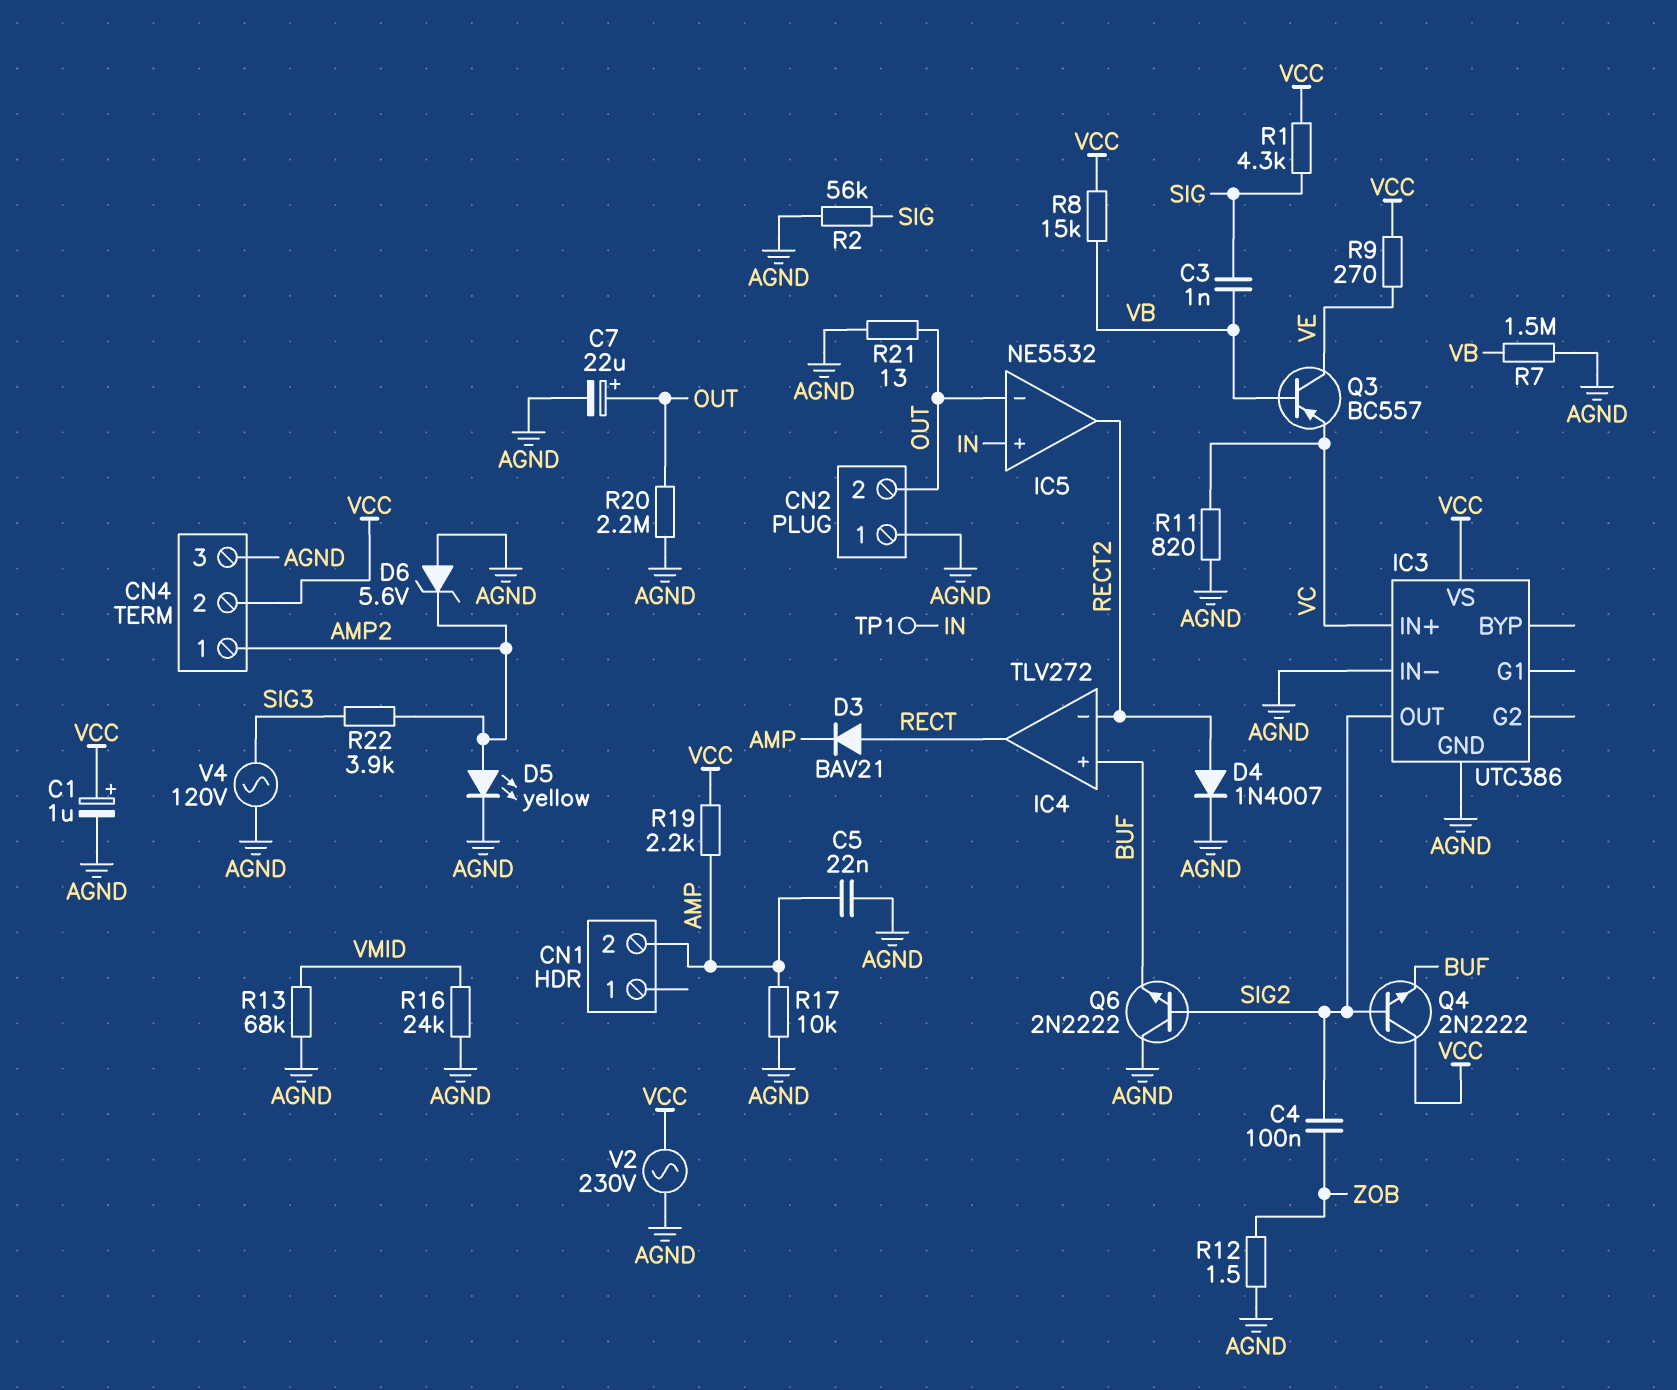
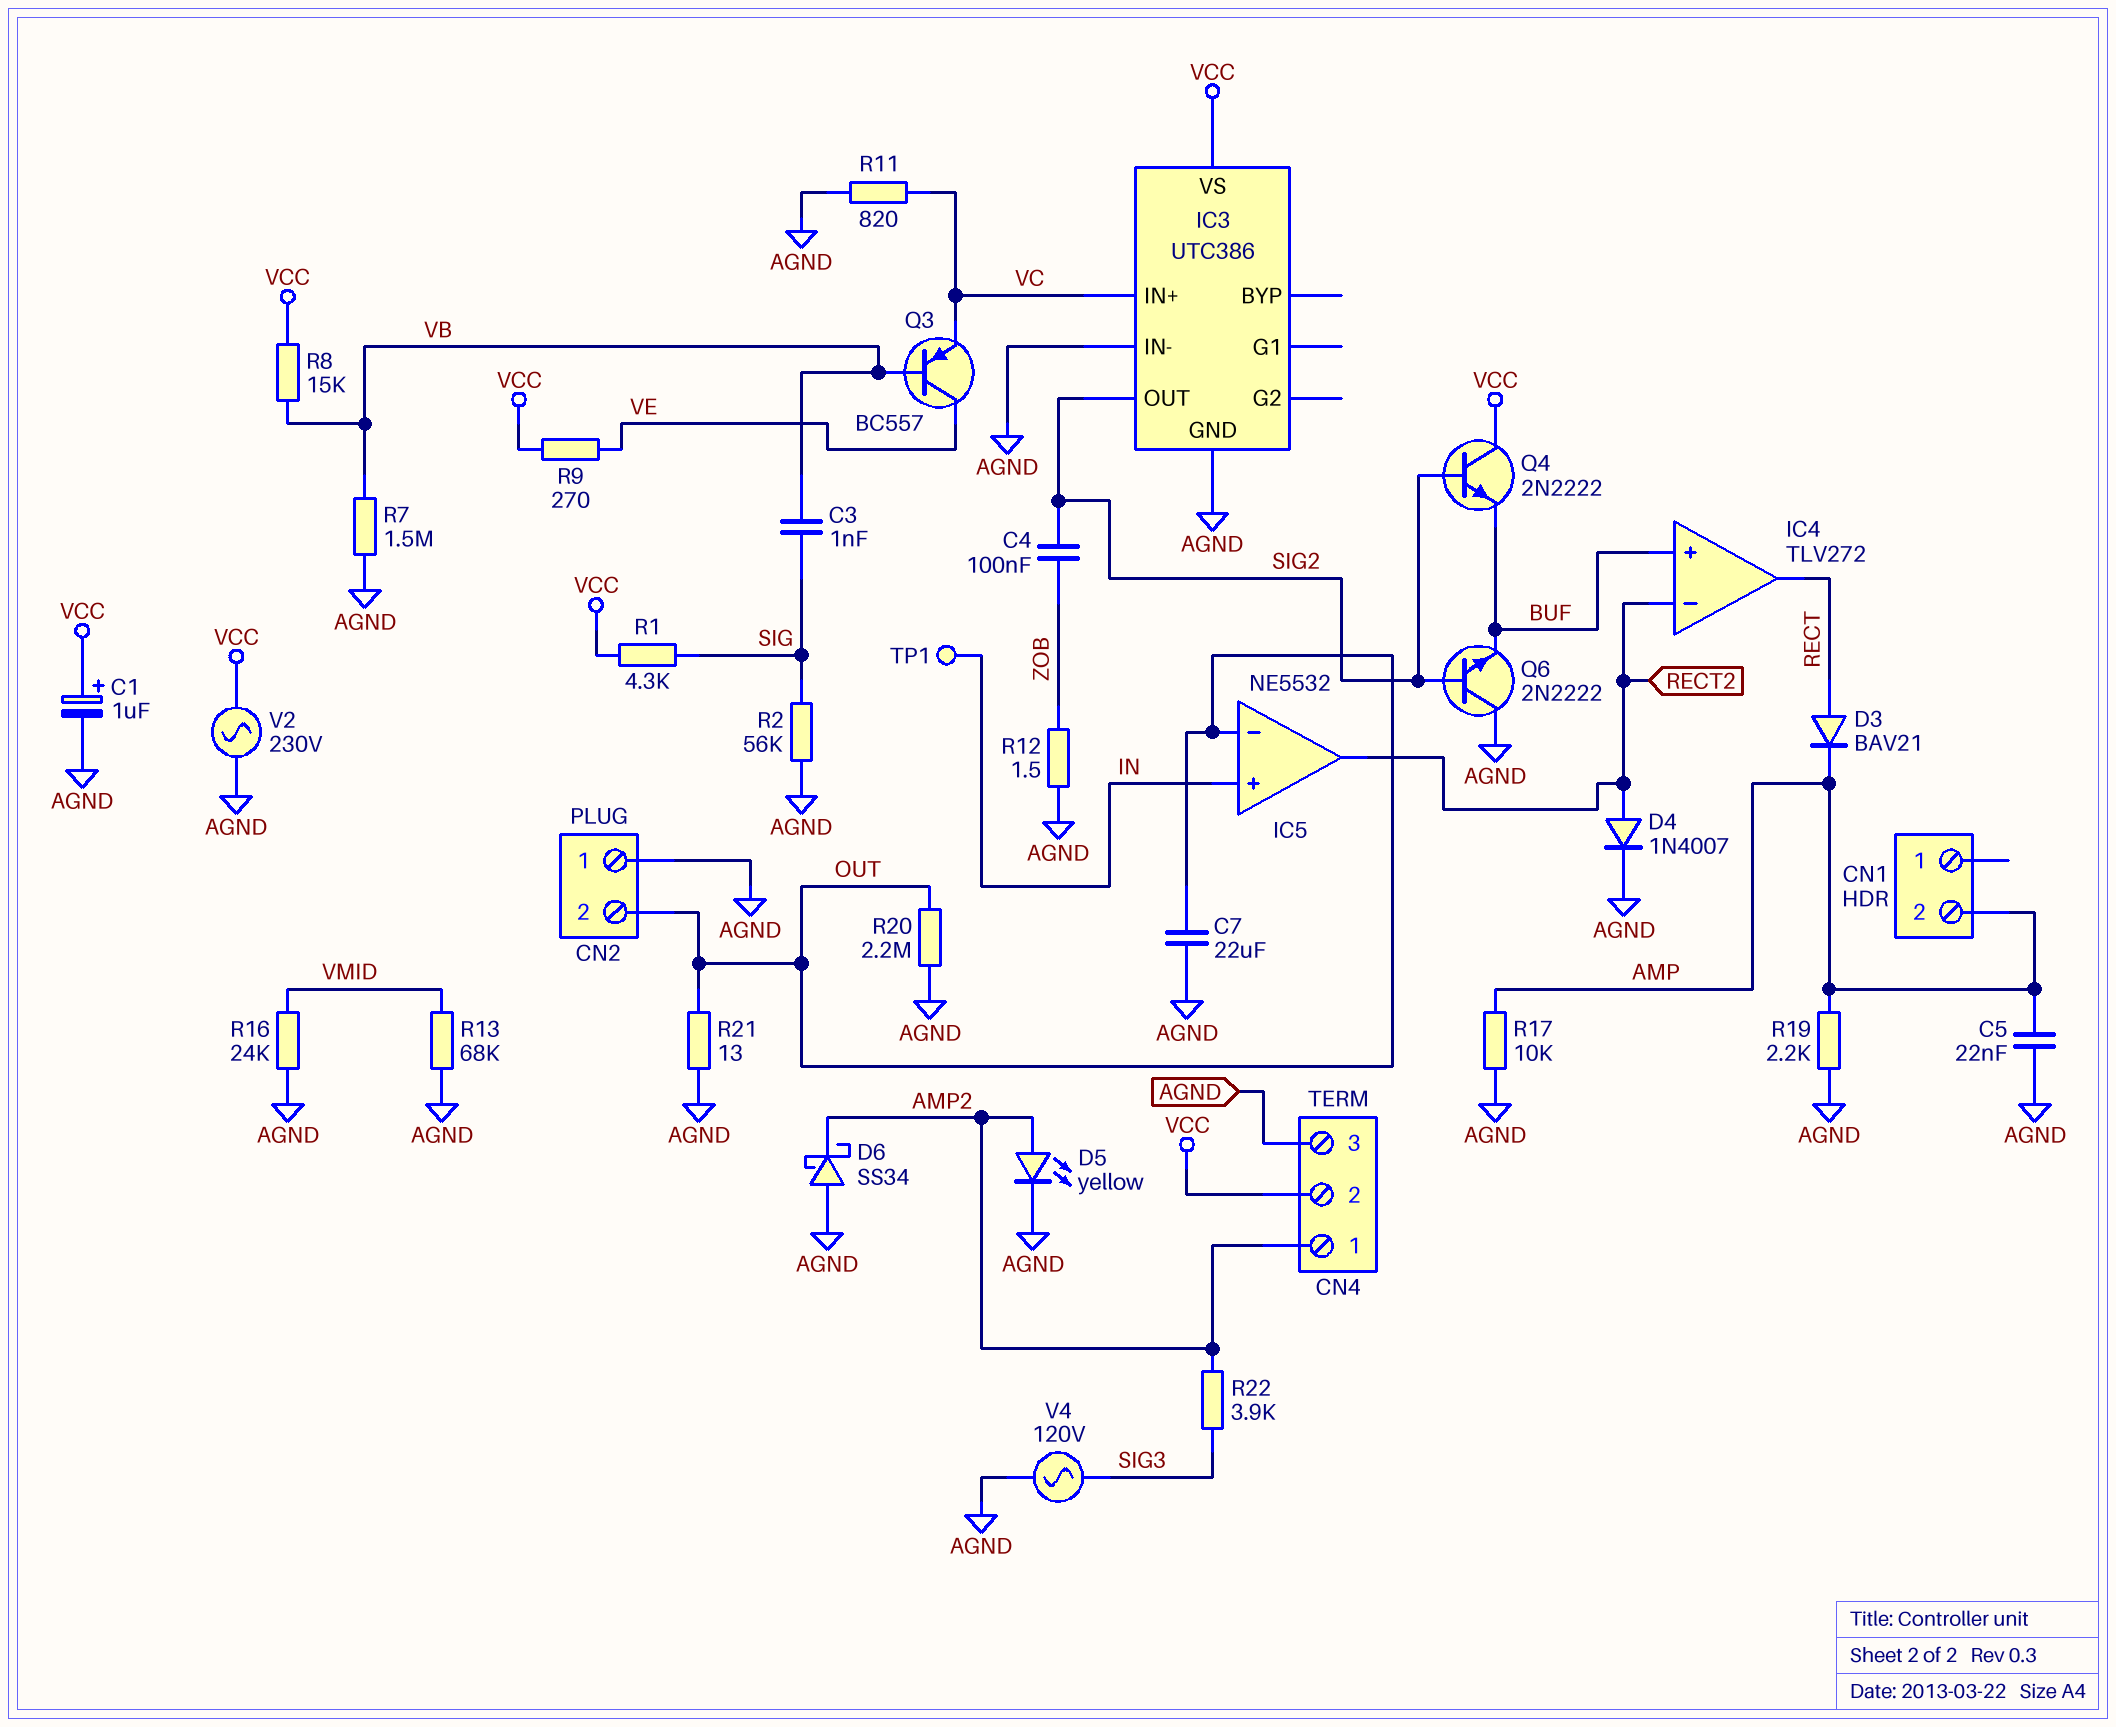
C7: 22uF (plus OUT, minus AGND) -> 22uF (AGND, OUT)
D6: zener 5.6V (A AGND, K AMP2) -> schottky SS34 (A AGND, K AMP2)
R19: 2.2k (AMP, VCC) -> 2.2k (AGND, AMP)

